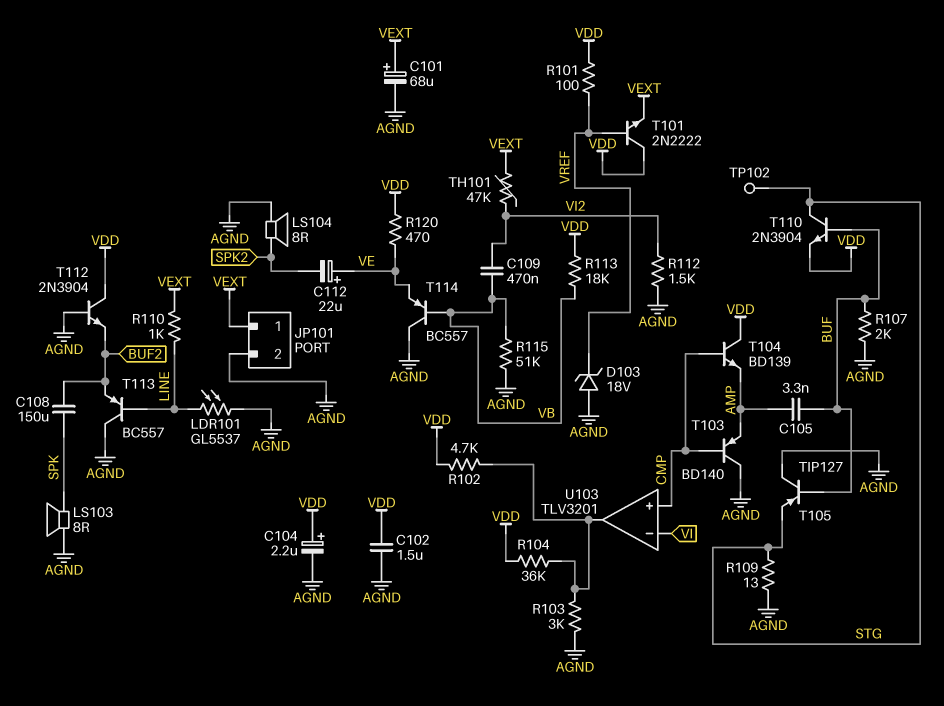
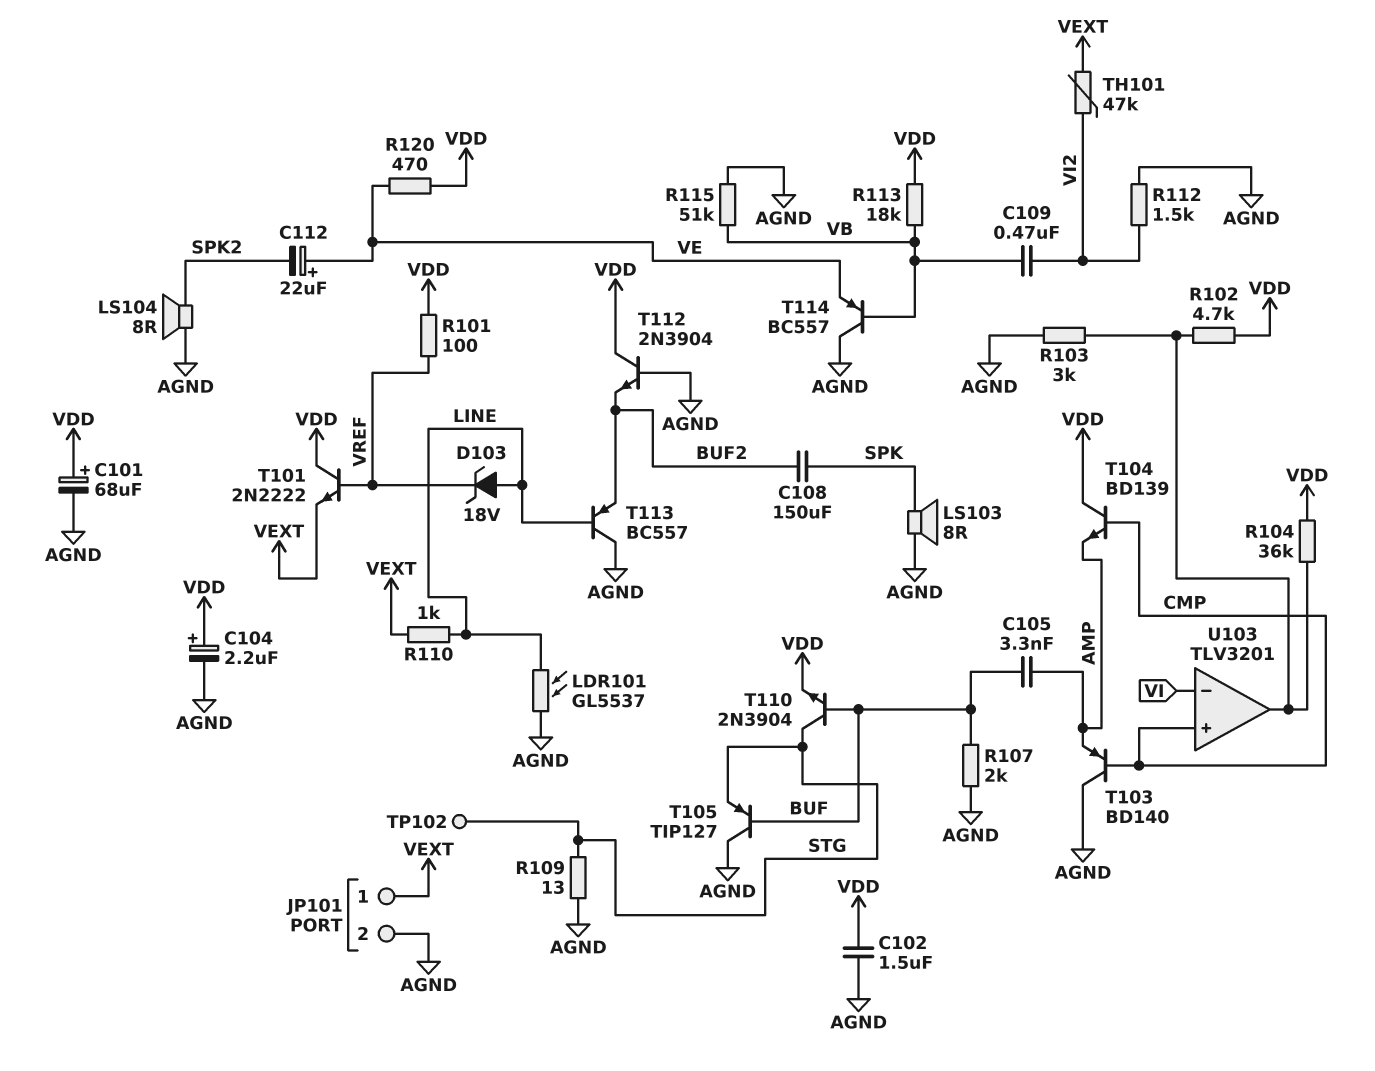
C101: 68uF (plus VEXT, minus AGND) -> 68uF (plus VDD, minus AGND)
D103: zener 18V (A AGND, K VREF) -> zener 18V (A LINE, K VREF)

